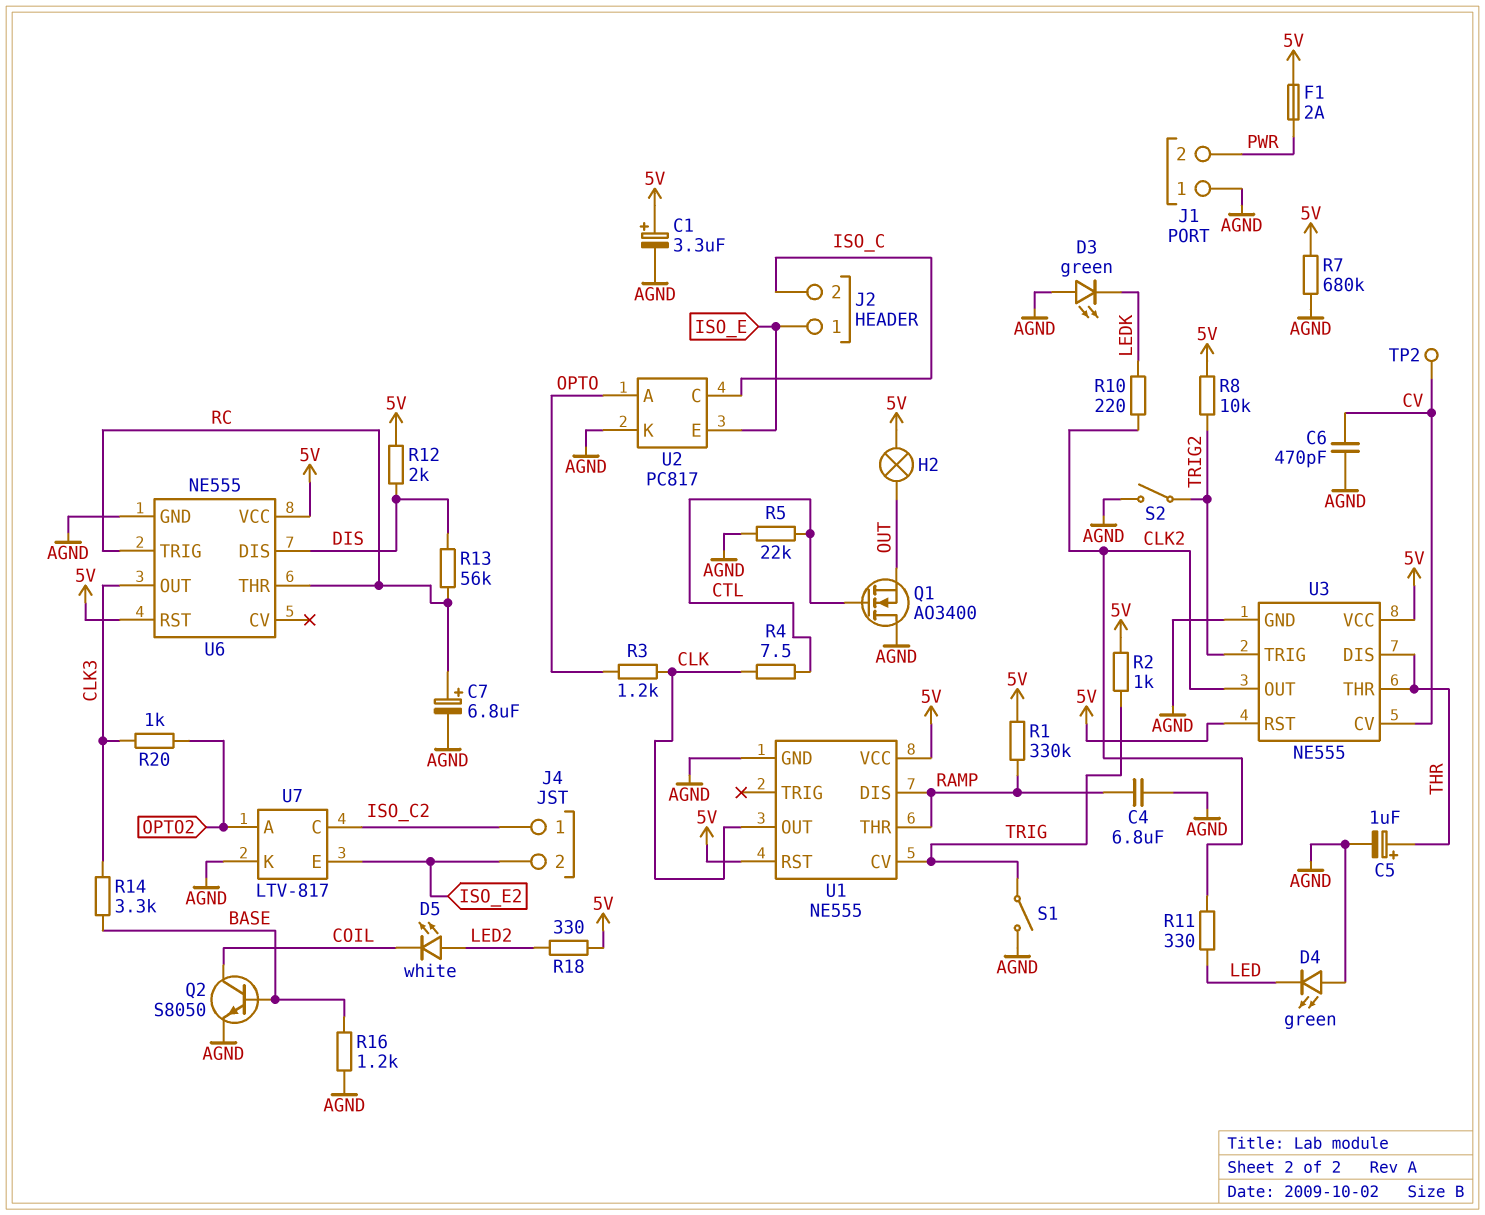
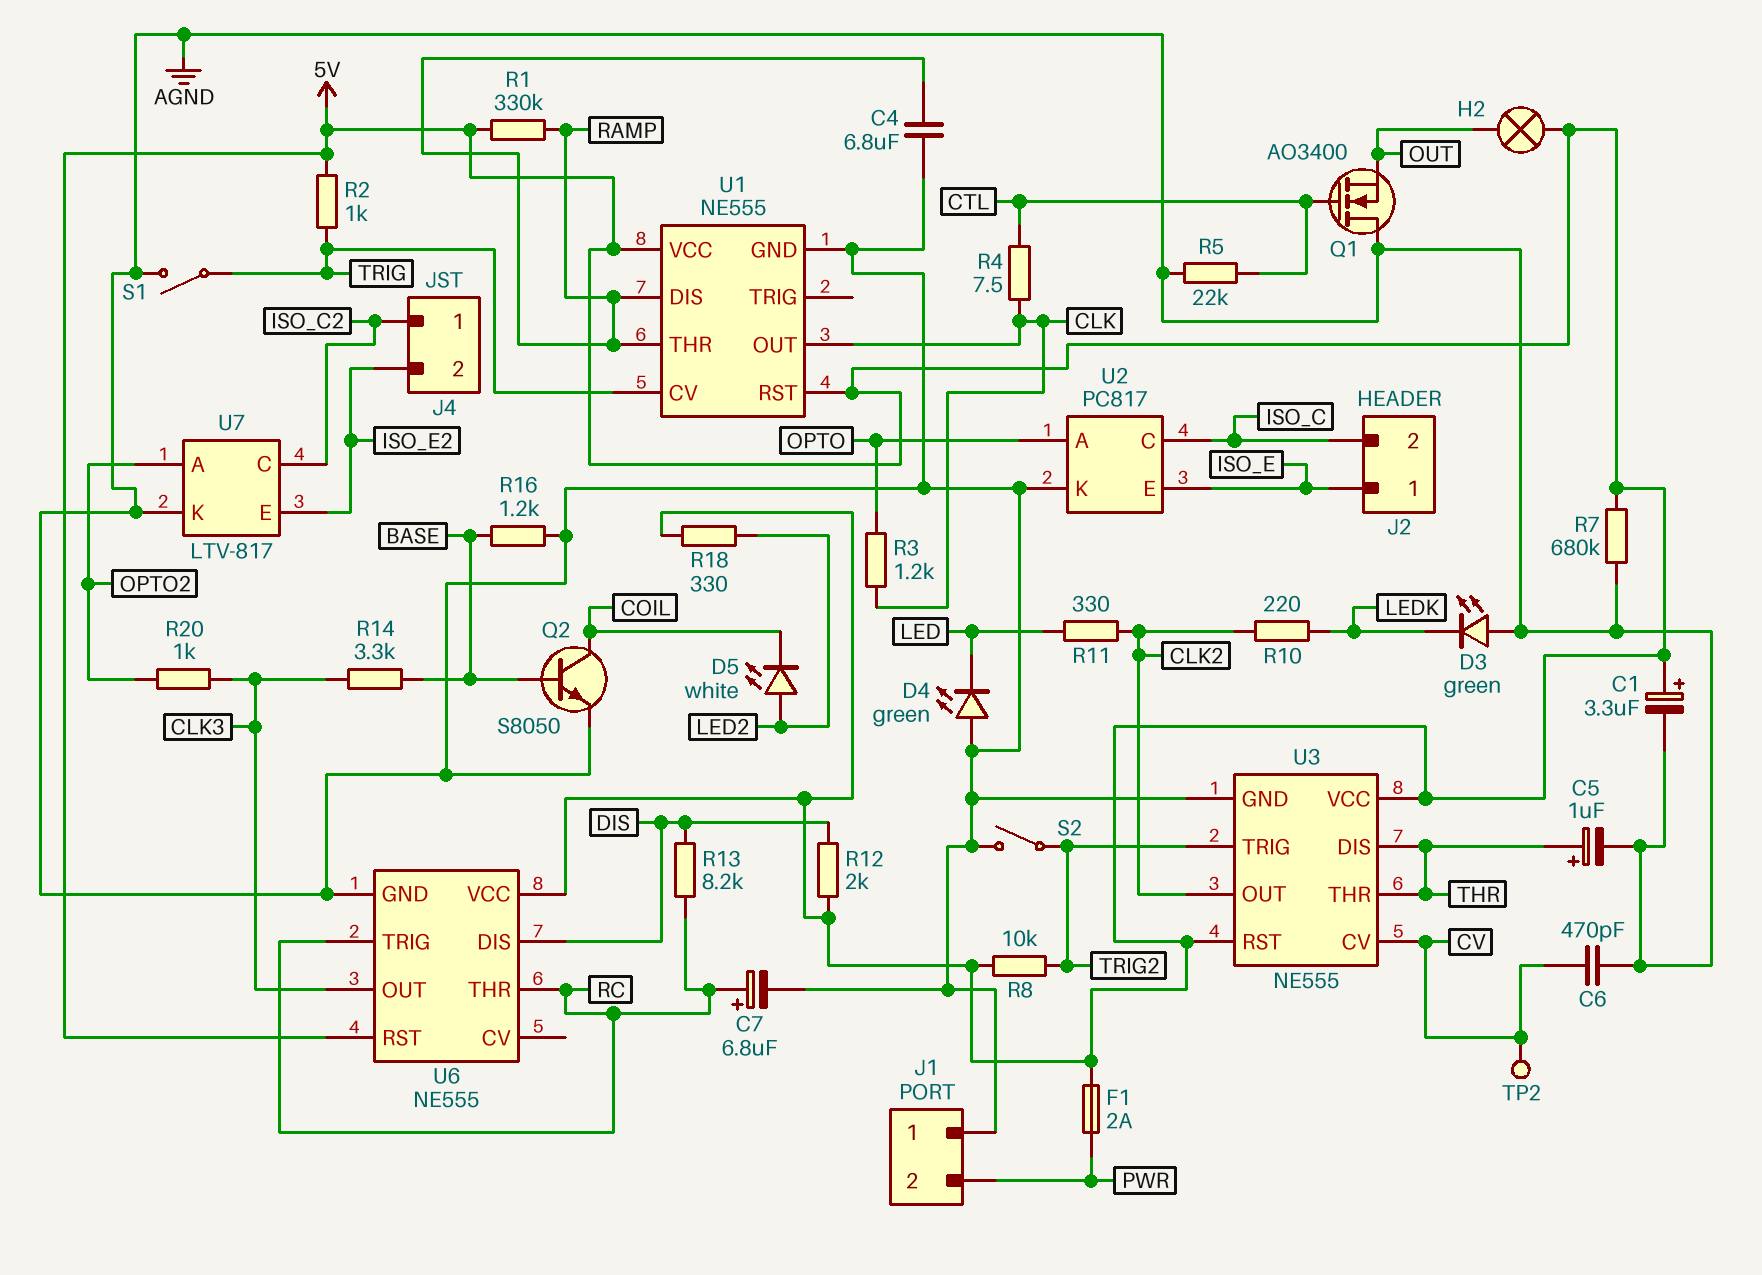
R13: 56k (DIS, RC) -> 8.2k (DIS, RC)

